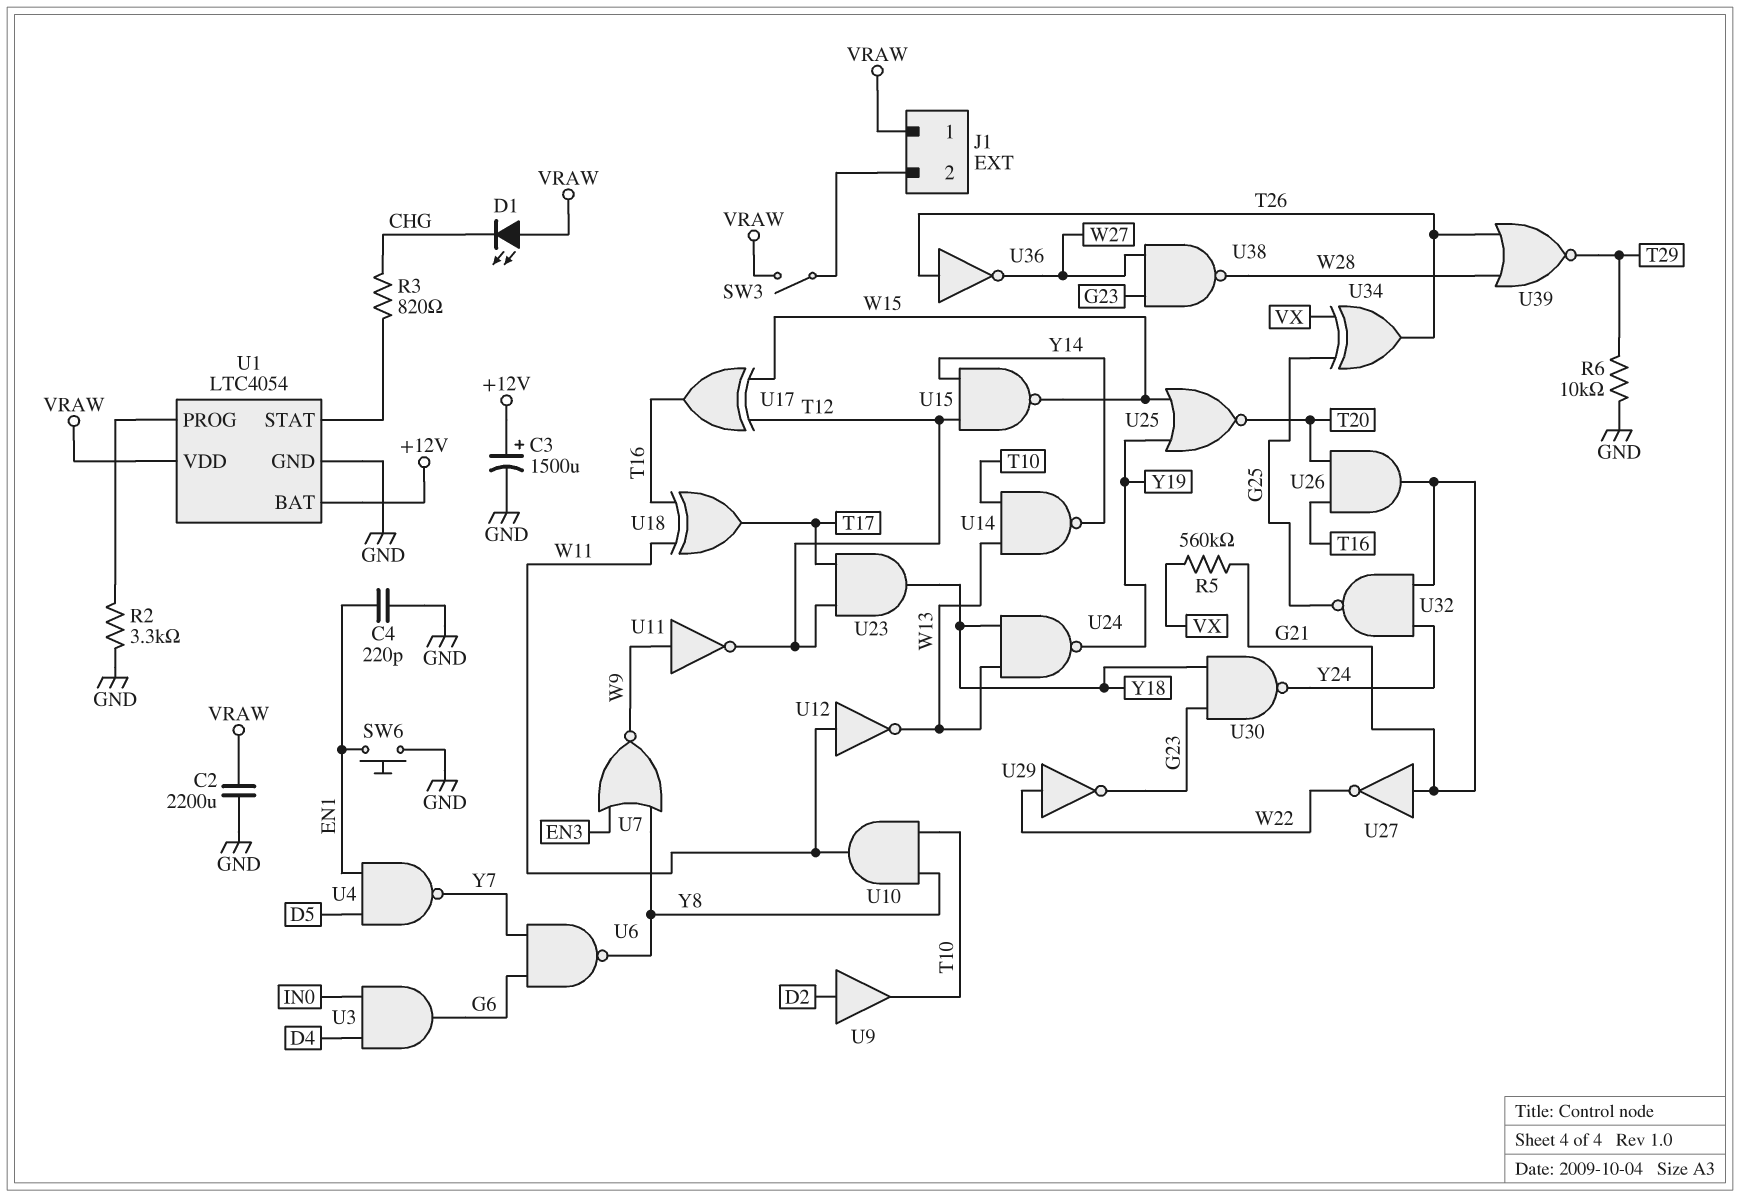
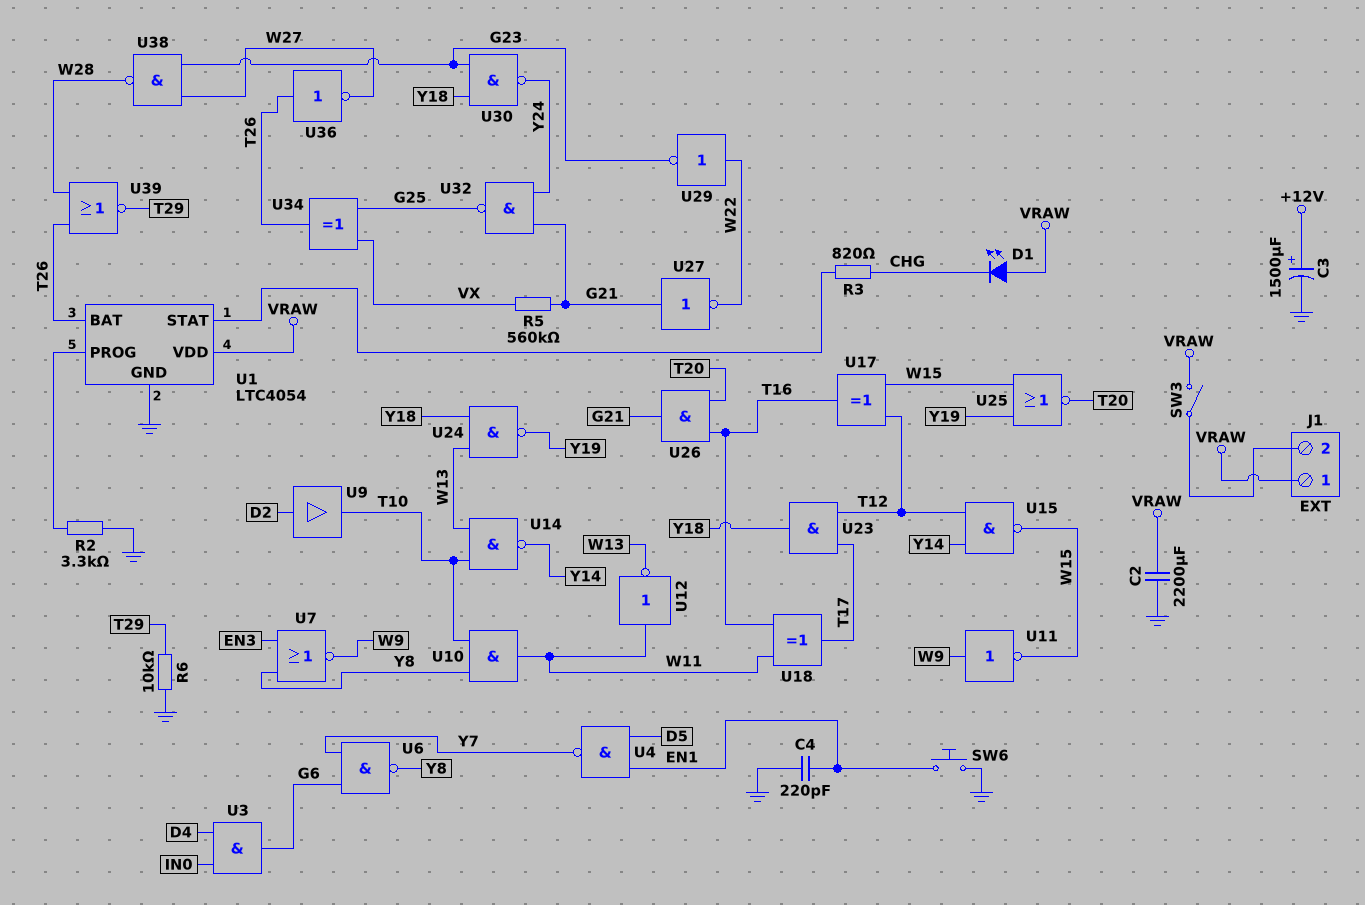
U1 pin BAT: +12V -> T26
U11: NOT (in W9, out T12) -> NOT (in W9, out W15)

